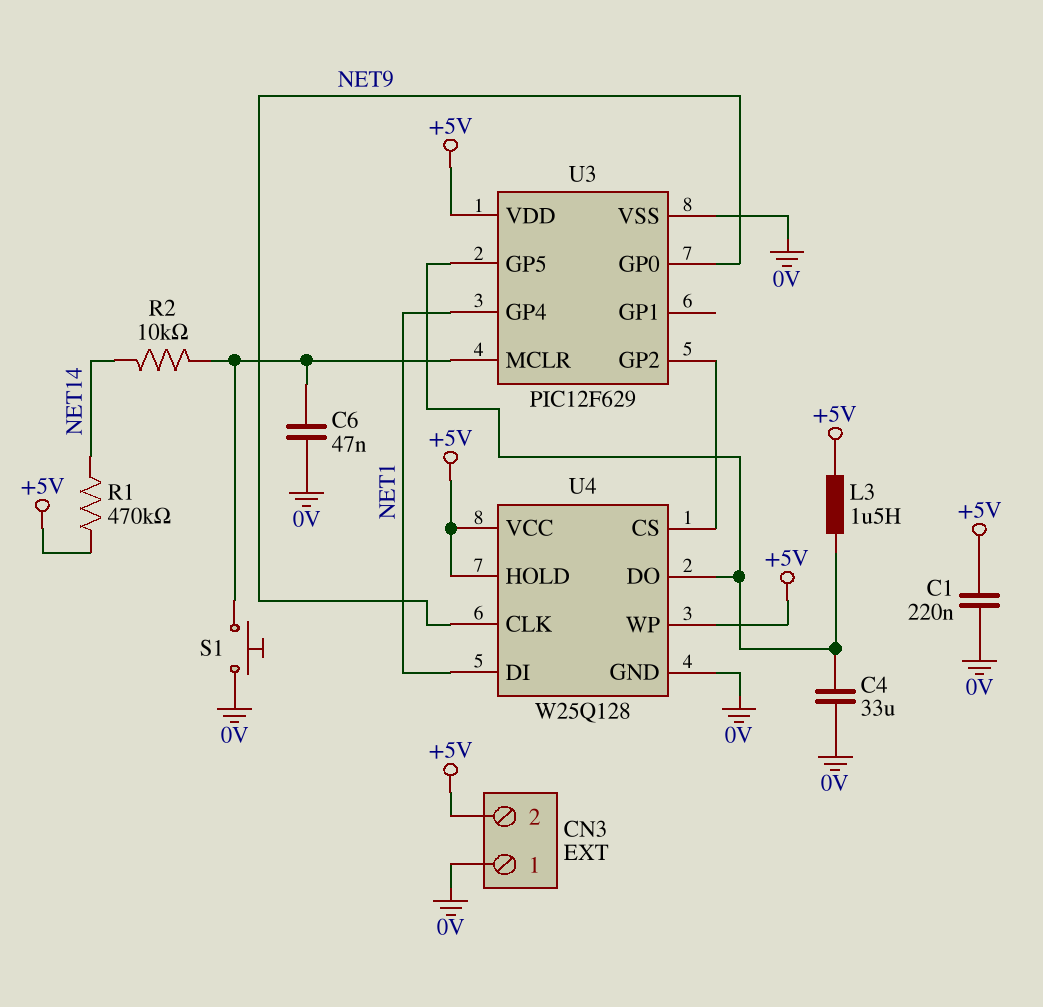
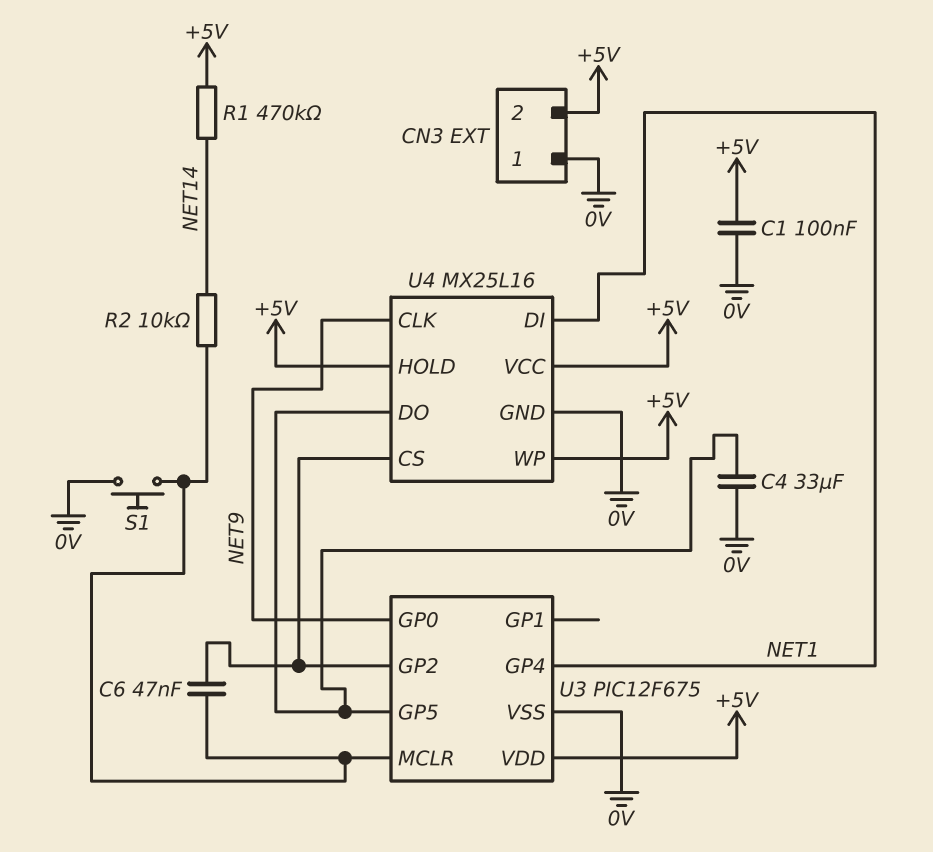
C1: 220nF (+5V, 0V) -> 100nF (+5V, 0V)
C6: 47nF (0V, U3/MCLR) -> 47nF (U3/GP2, U3/MCLR)
L3: 1.5uH (+5V, U3/GP5) -> none
U3: PIC12F629 -> PIC12F675
U4: W25Q128 -> MX25L16

